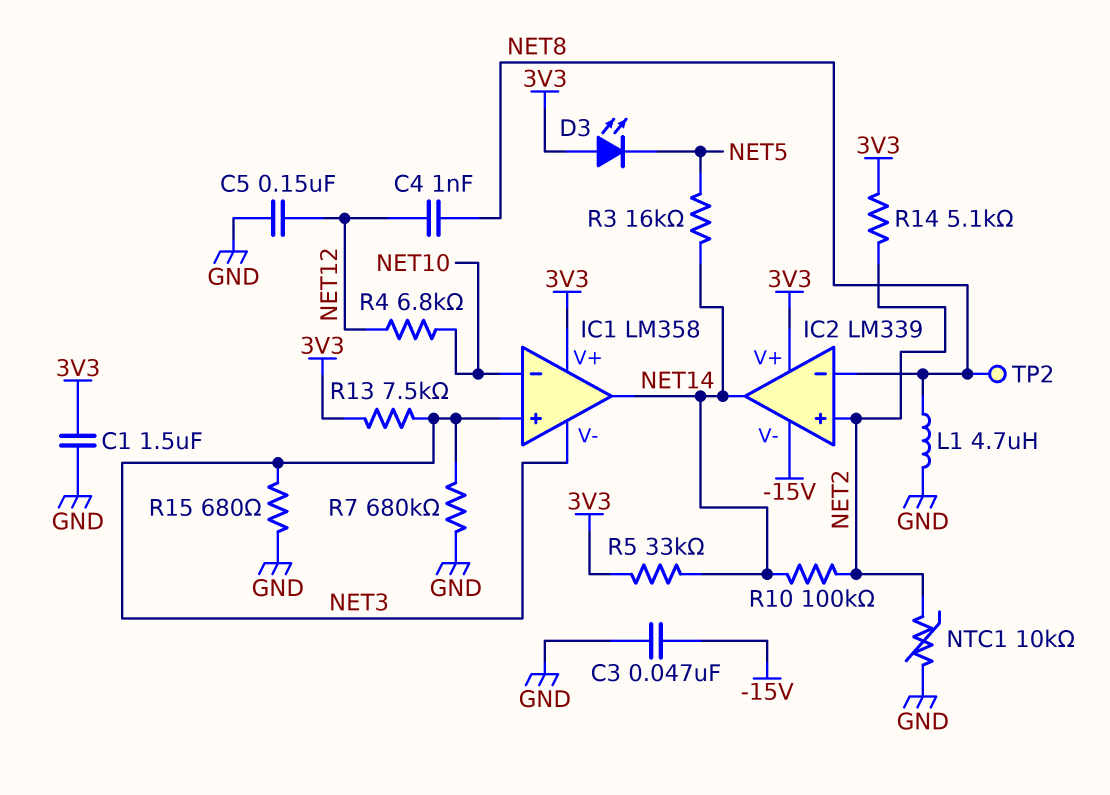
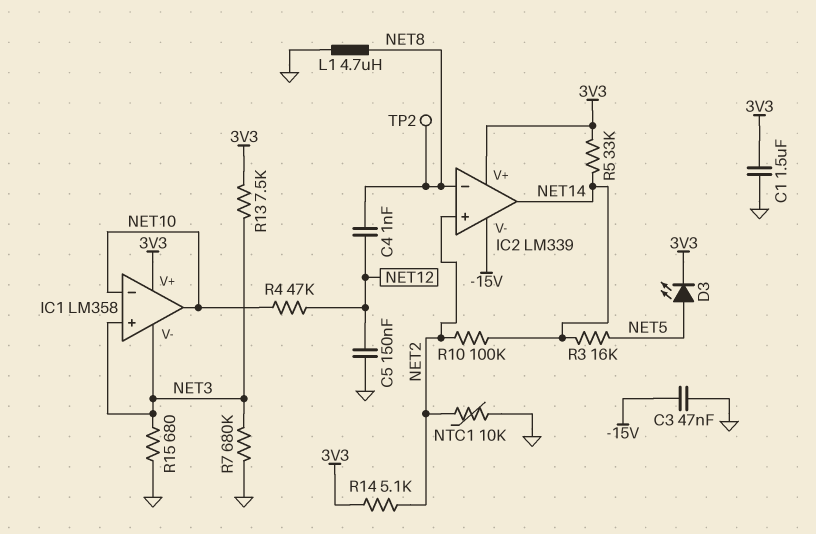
D3: LED (A 3V3, K NET5) -> LED (A NET5, K 3V3)
IC1 pin out: NET14 -> NET10
R4: 6.8k (NET10, NET12) -> 47k (NET10, NET12)

